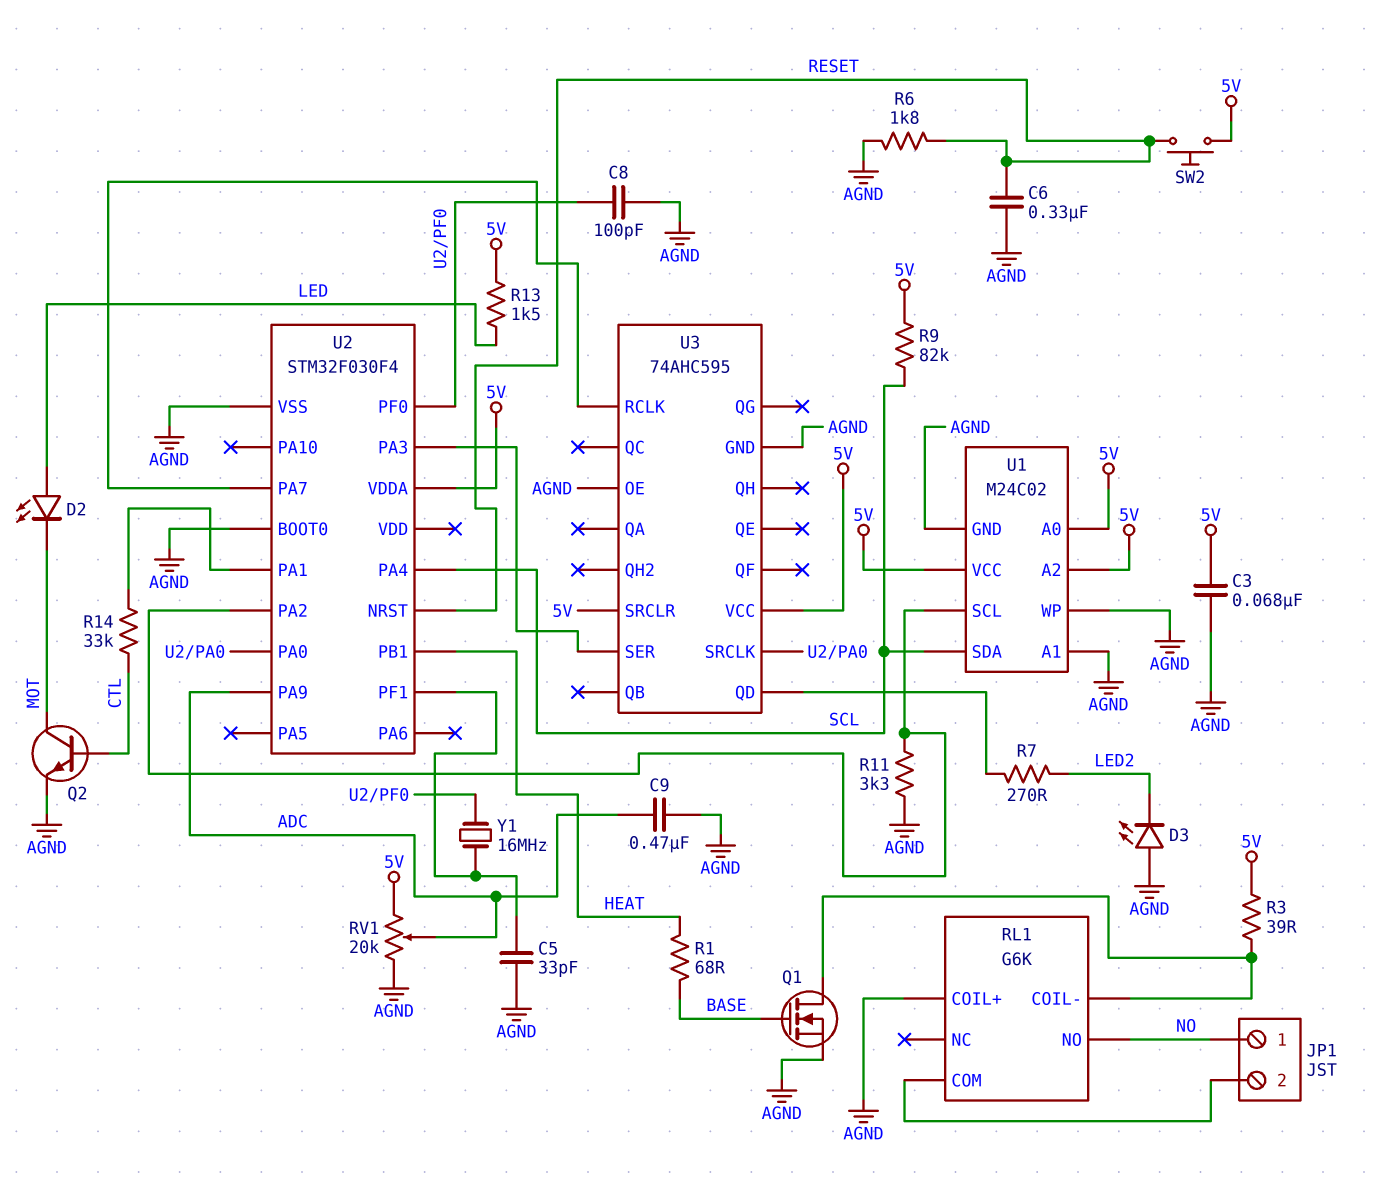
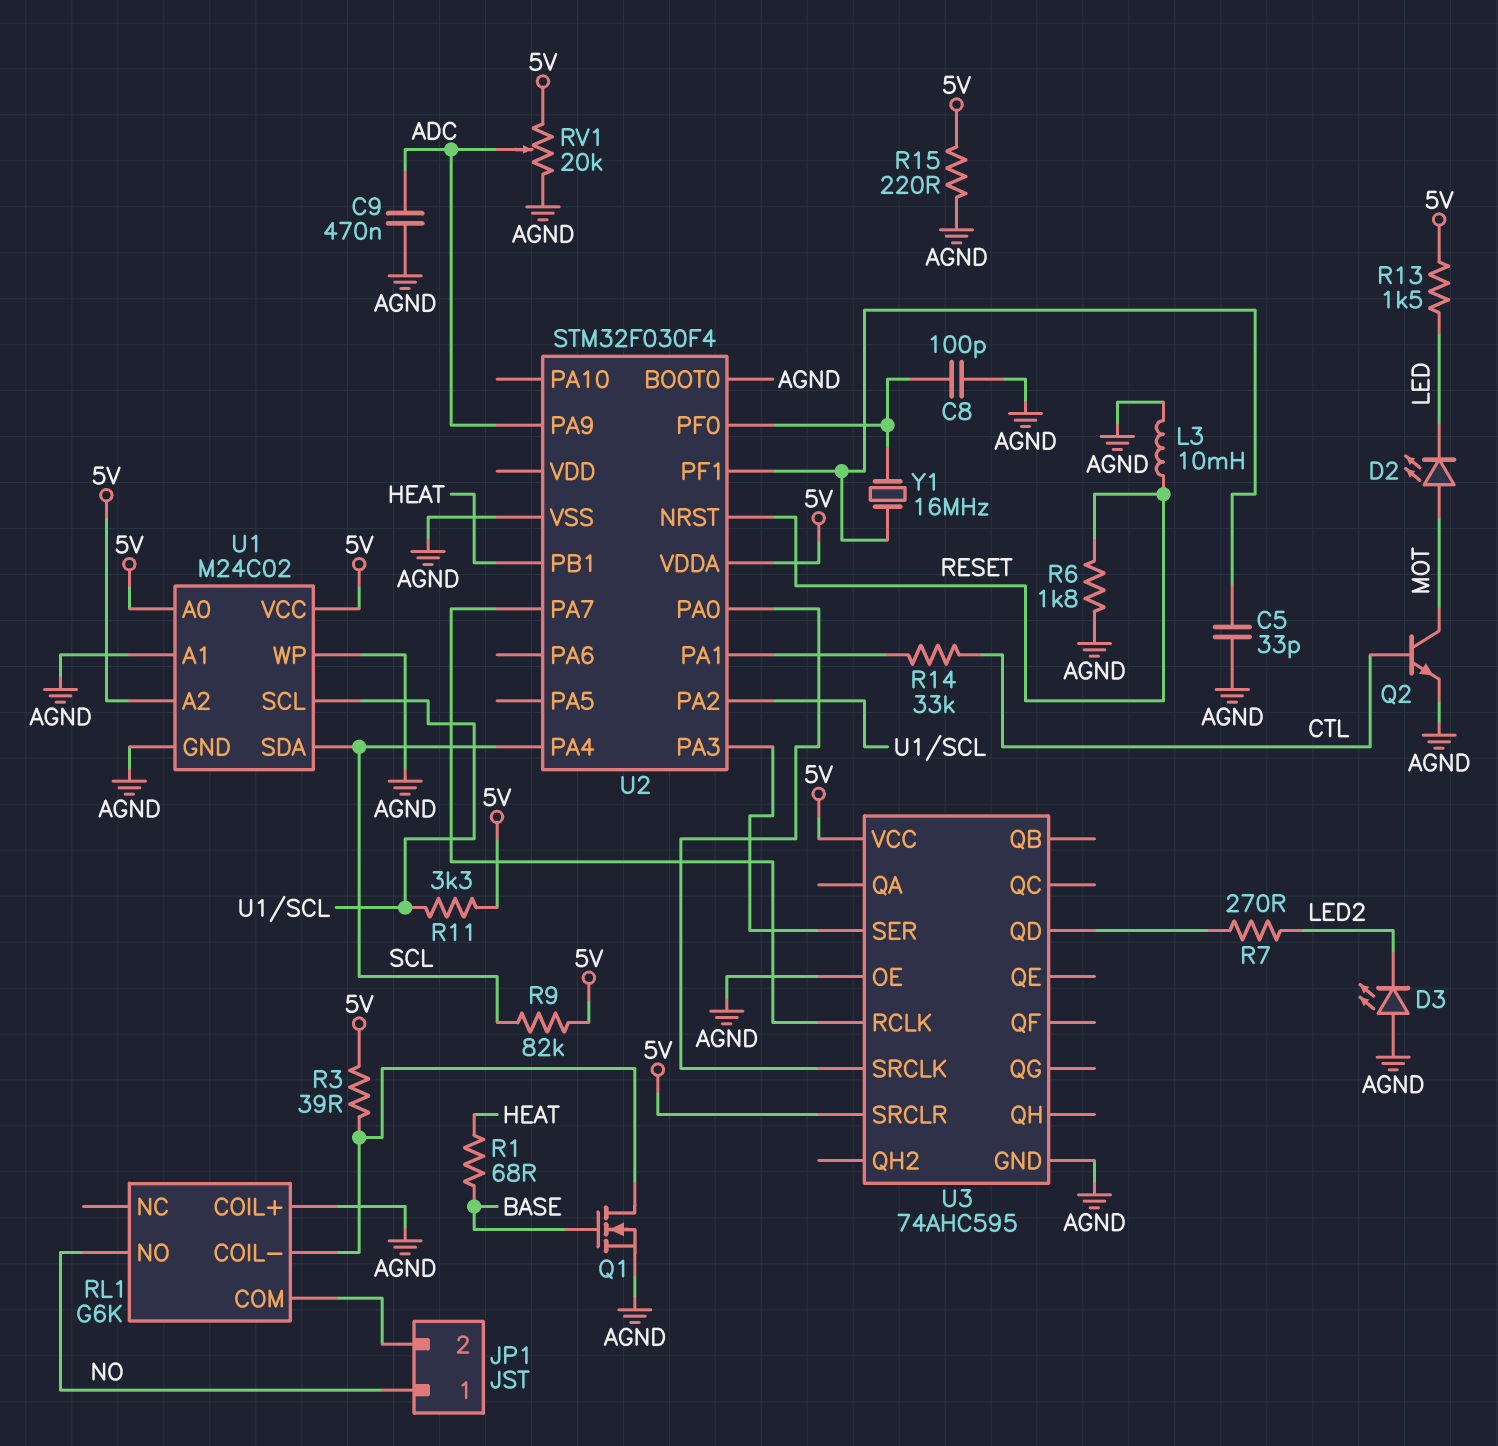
C3: 68nF (5V, AGND) -> none
C6: 330nF (AGND, RESET) -> none
D2: LED (A LED, K MOT) -> LED (A MOT, K LED)
L3: none -> 10mH (AGND, RESET)
R11: 3.3k (AGND, U1/SCL) -> 3.3k (5V, U1/SCL)
R15: none -> 220 (5V, AGND)
SW2: button (5V, RESET) -> none

